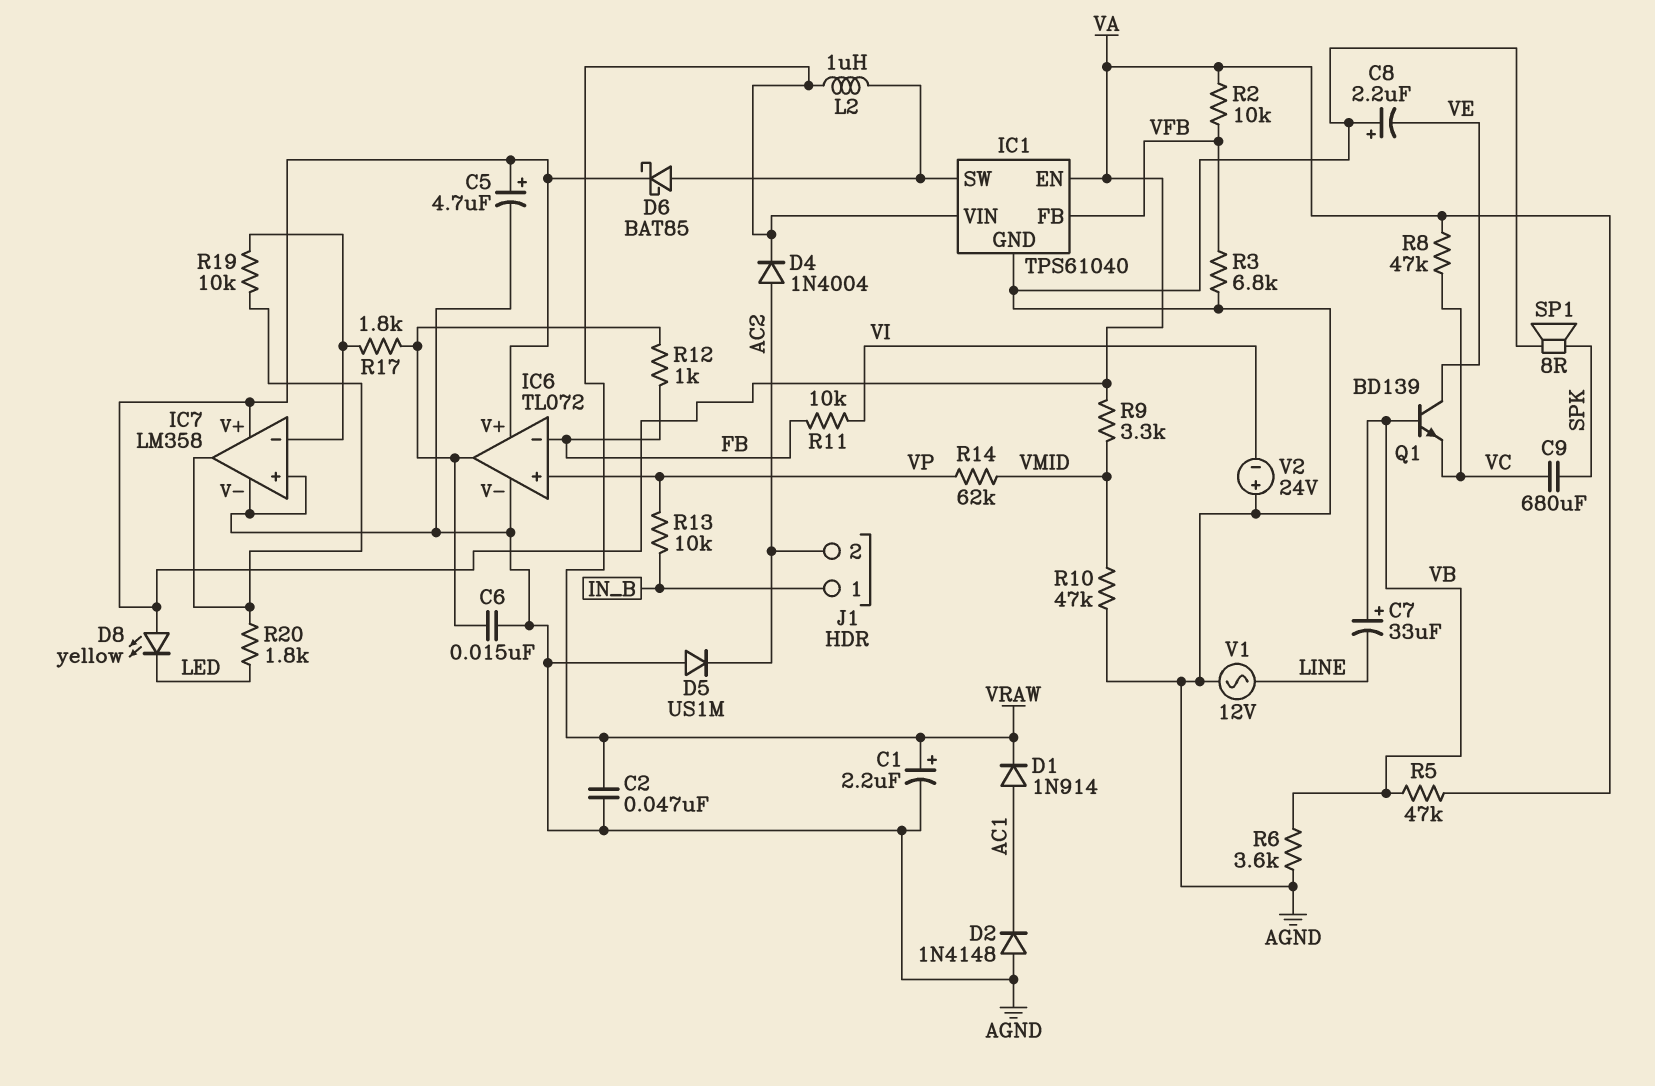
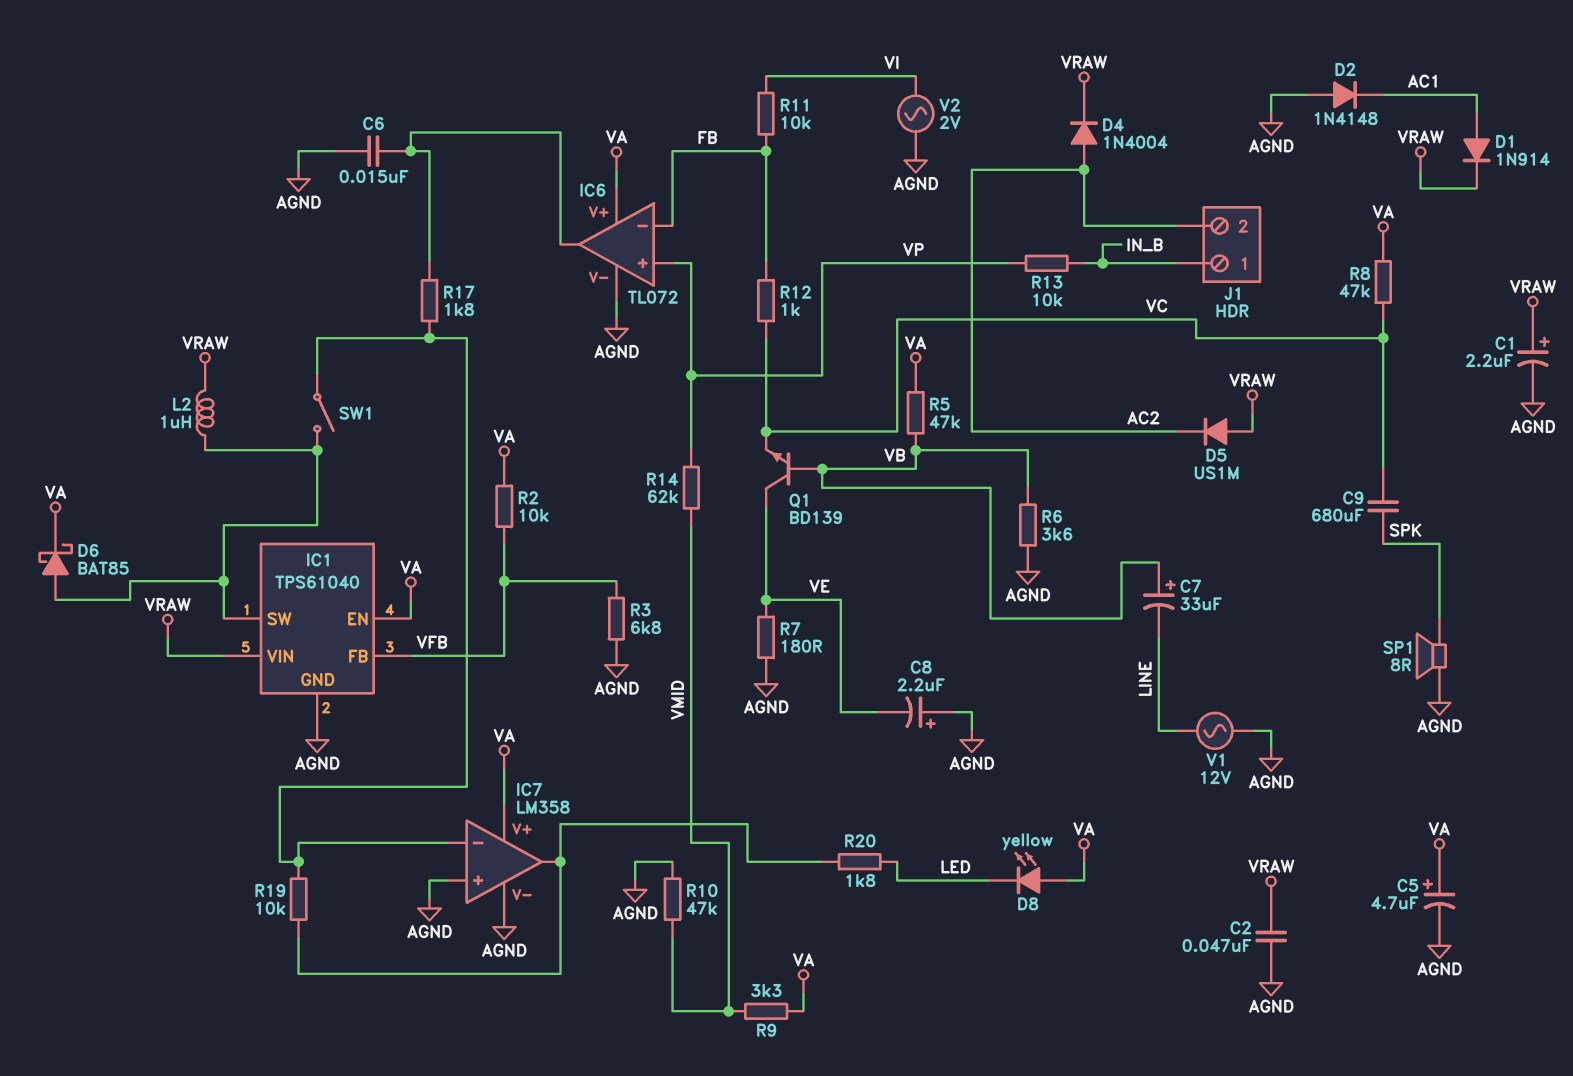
D5: diode US1M (A AGND, K AC2) -> diode US1M (A VRAW, K AC2)
R7: none -> 180 (AGND, VE)
R12: 1k (FB, IC6/out) -> 1k (FB, VC)
SW1: none -> switch (IC1/SW, IC7/in-)
V2: 24V (plus AGND, minus VI) -> AC 2V (AGND, VI)

